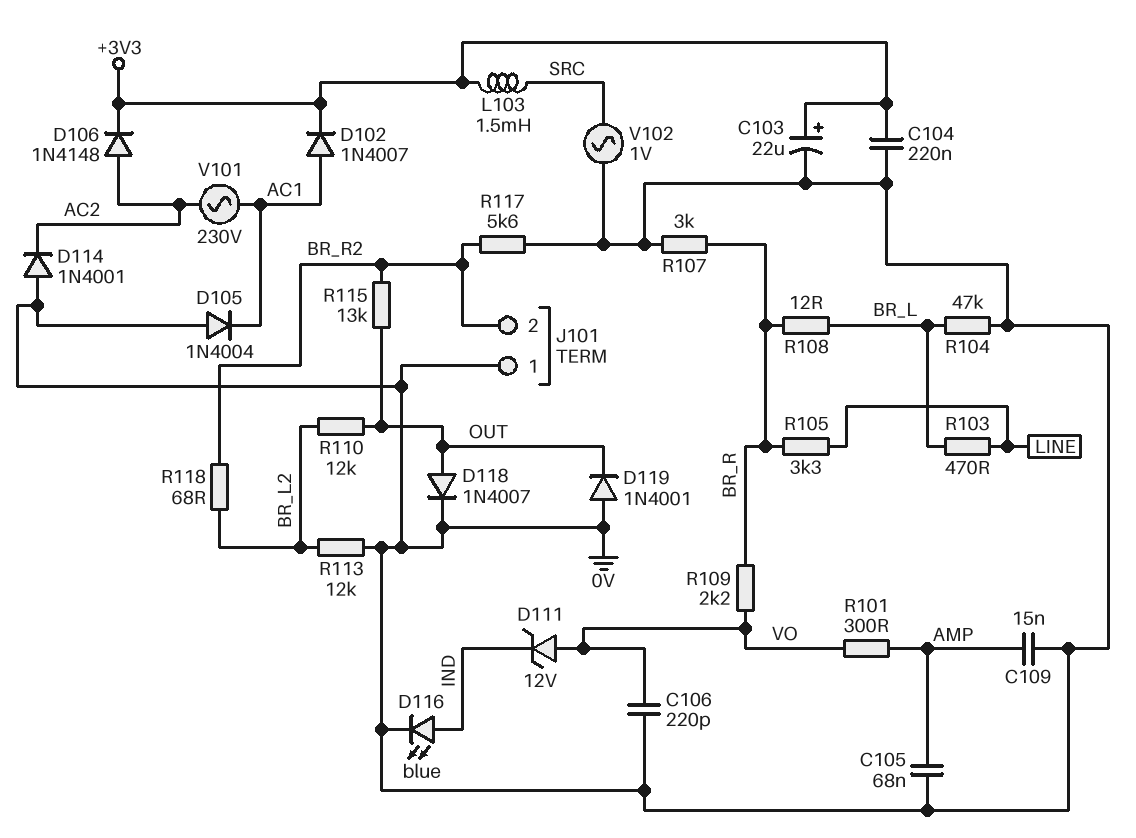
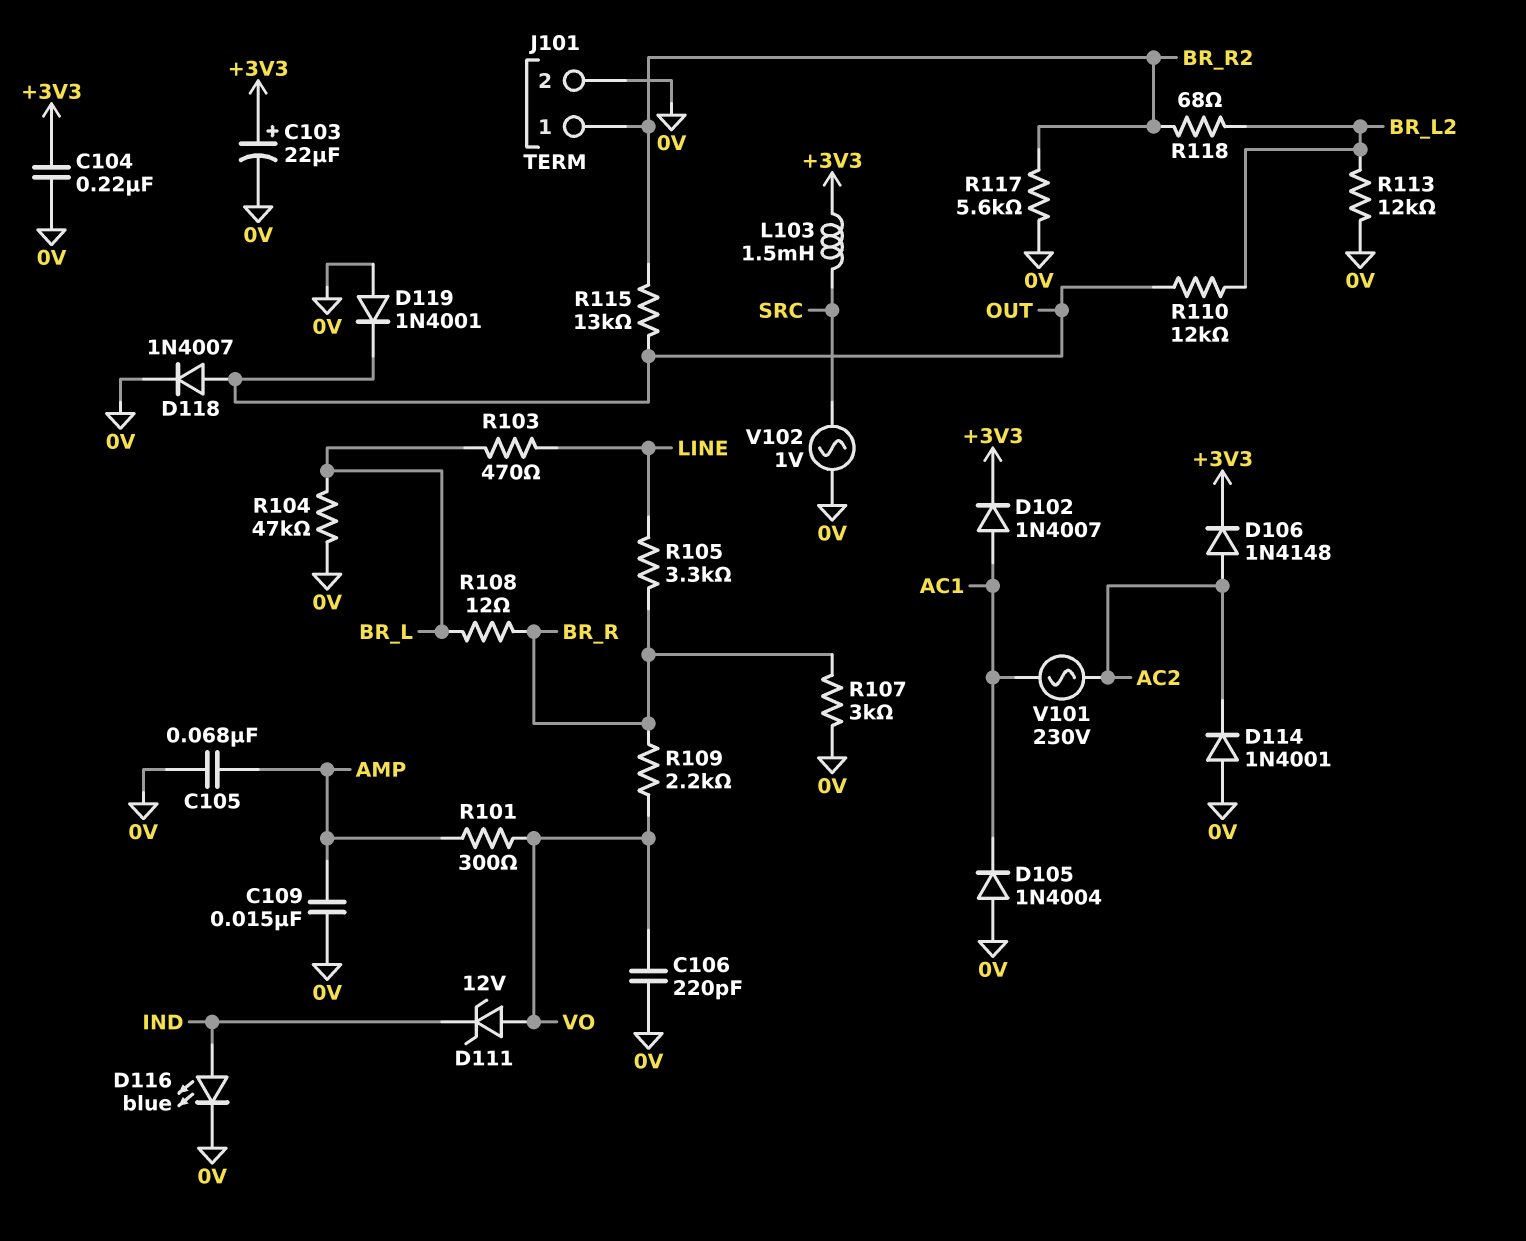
J101 pin 1: 0V -> BR_R2
J101 pin 2: BR_R2 -> 0V

